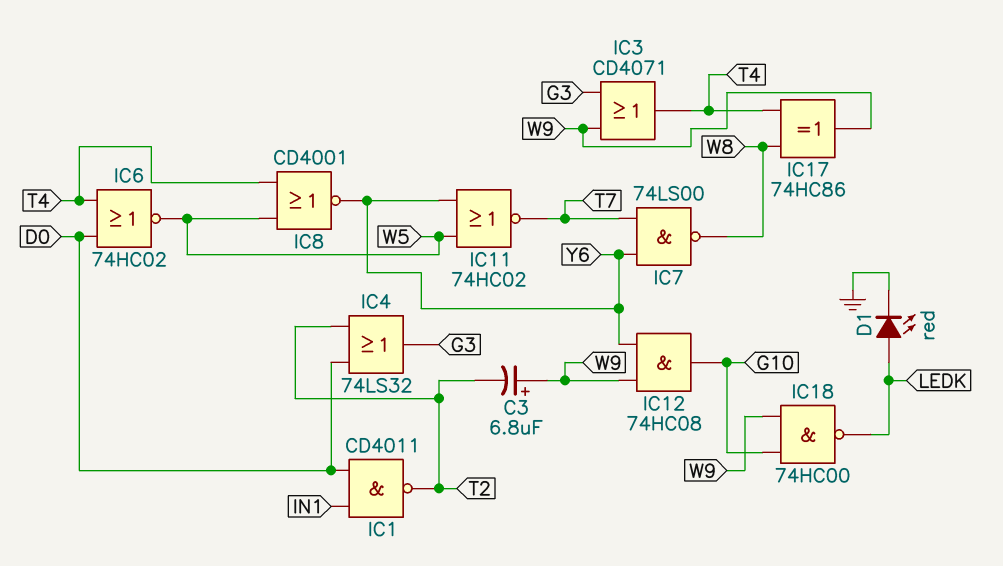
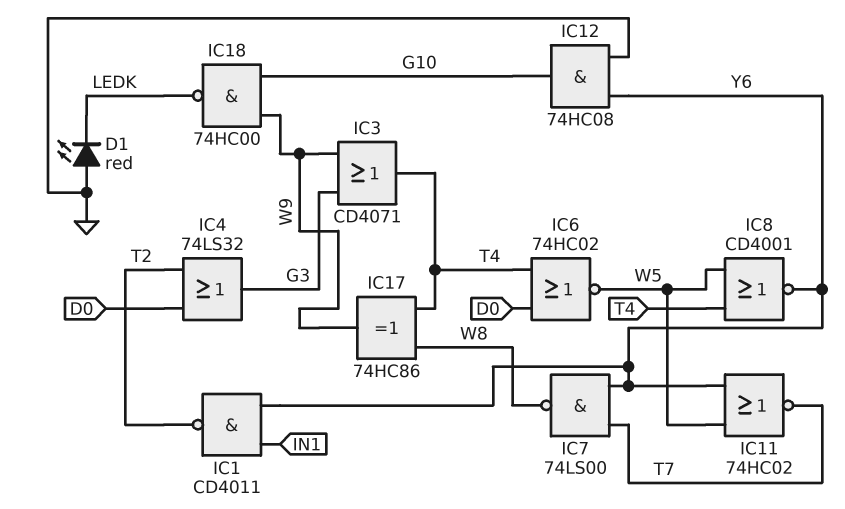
C3: 6.8uF (plus W9, minus T2) -> none
D1: LED red (A LEDK, K GND) -> LED red (A GND, K LEDK)
IC1: NAND CD4011 (in D0, in IN1, out T2) -> NAND CD4011 (in IN1, in Y6, out T2)
IC12: AND 74HC08 (in W9, in Y6, out G10) -> AND 74HC08 (in GND, in Y6, out G10)

